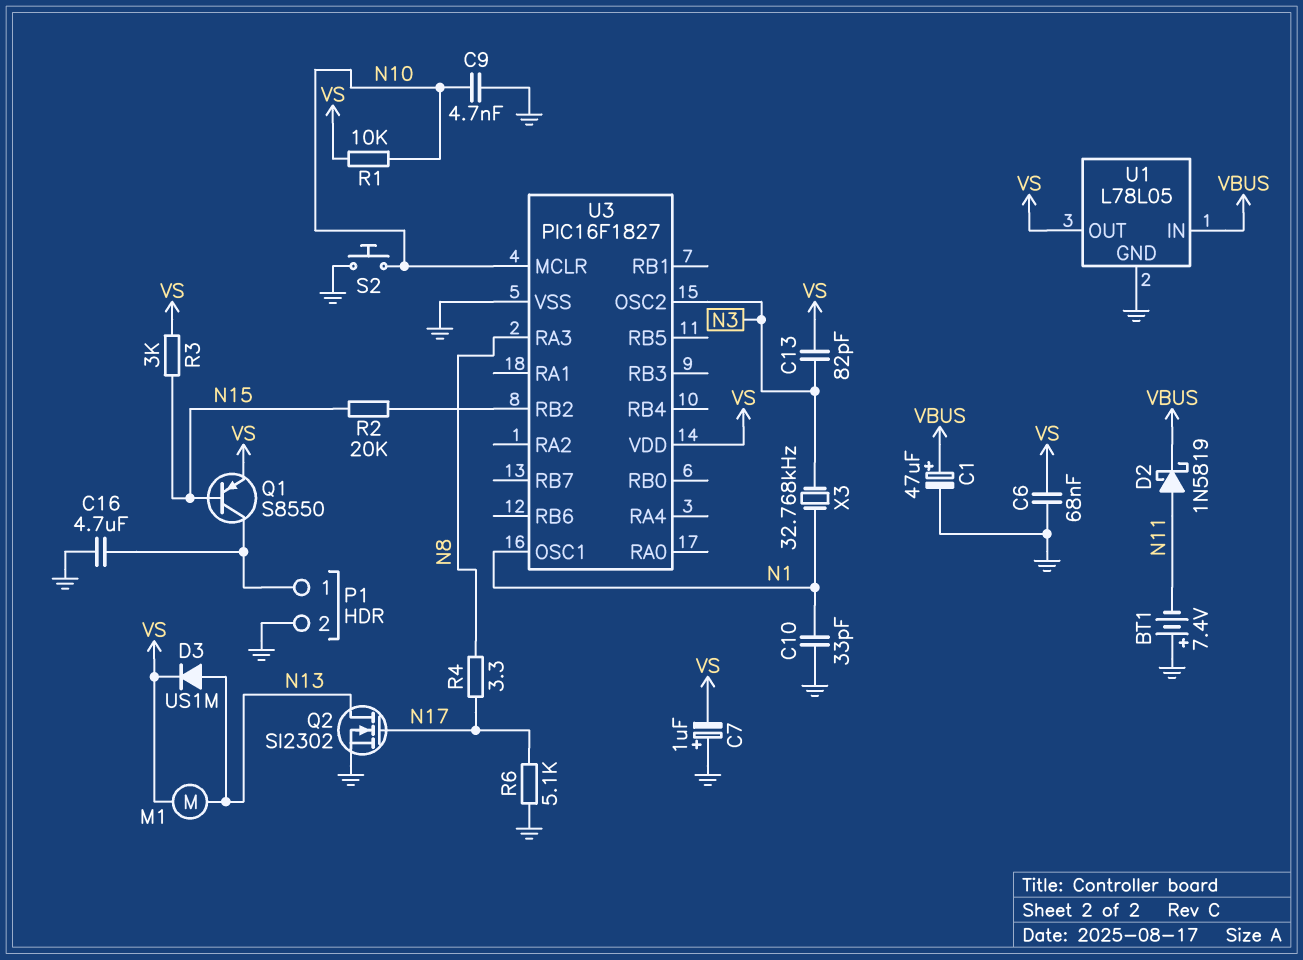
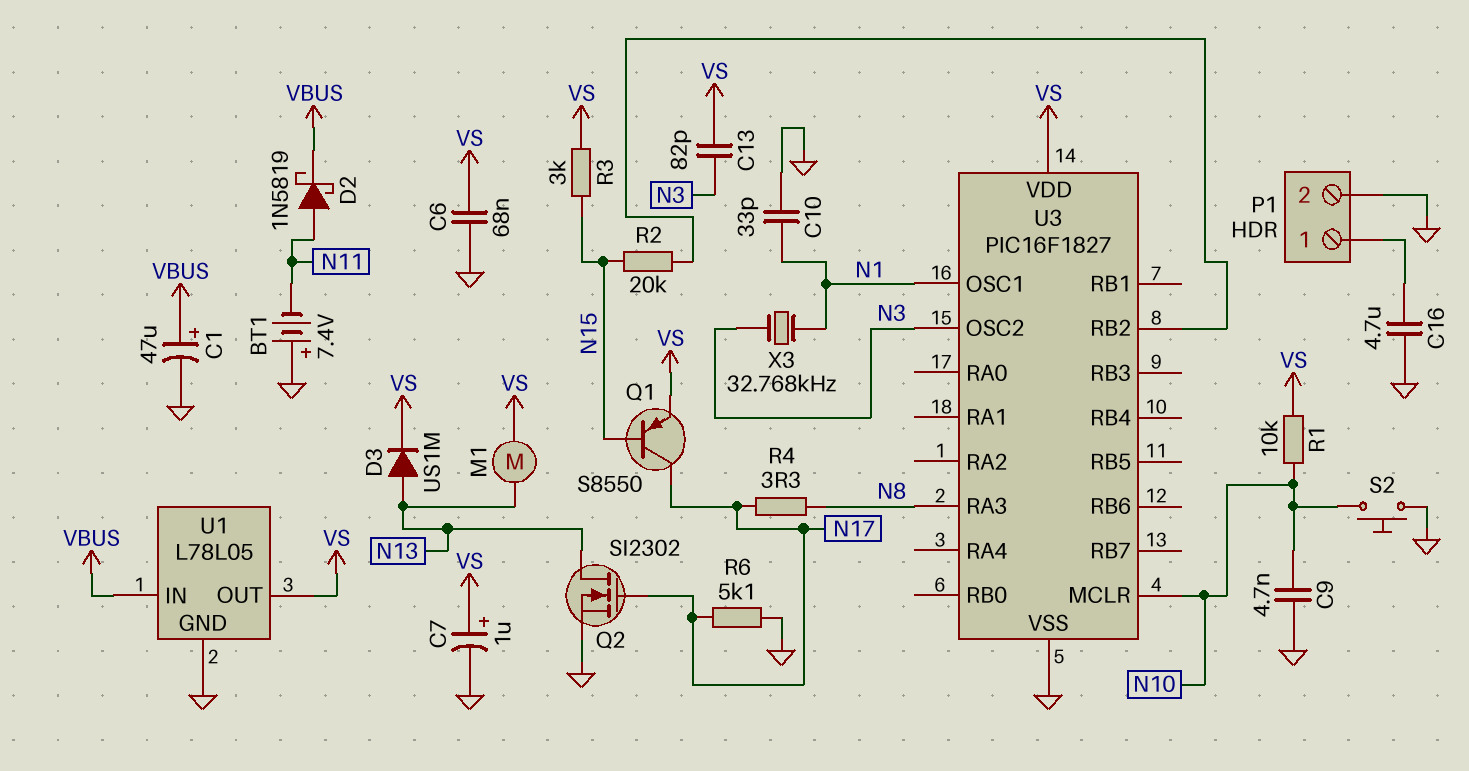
C7: 1uF (plus GND, minus VS) -> 1uF (plus VS, minus GND)
Q1: PNP S8550 (B N15, C P1/1, E VS) -> PNP S8550 (B N15, C N17, E VS)

